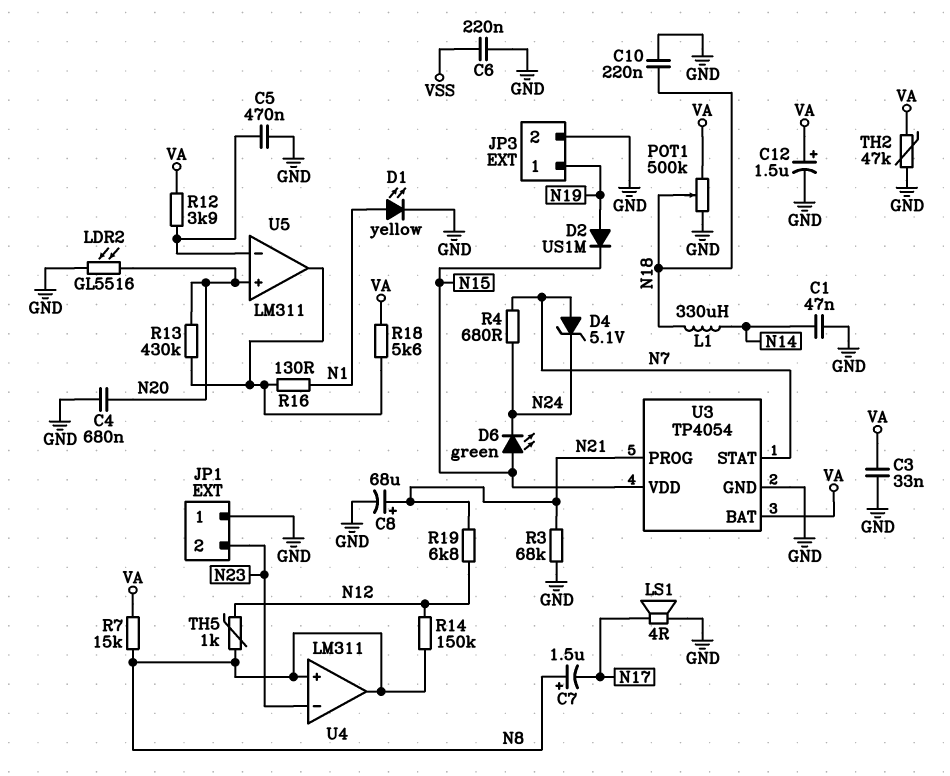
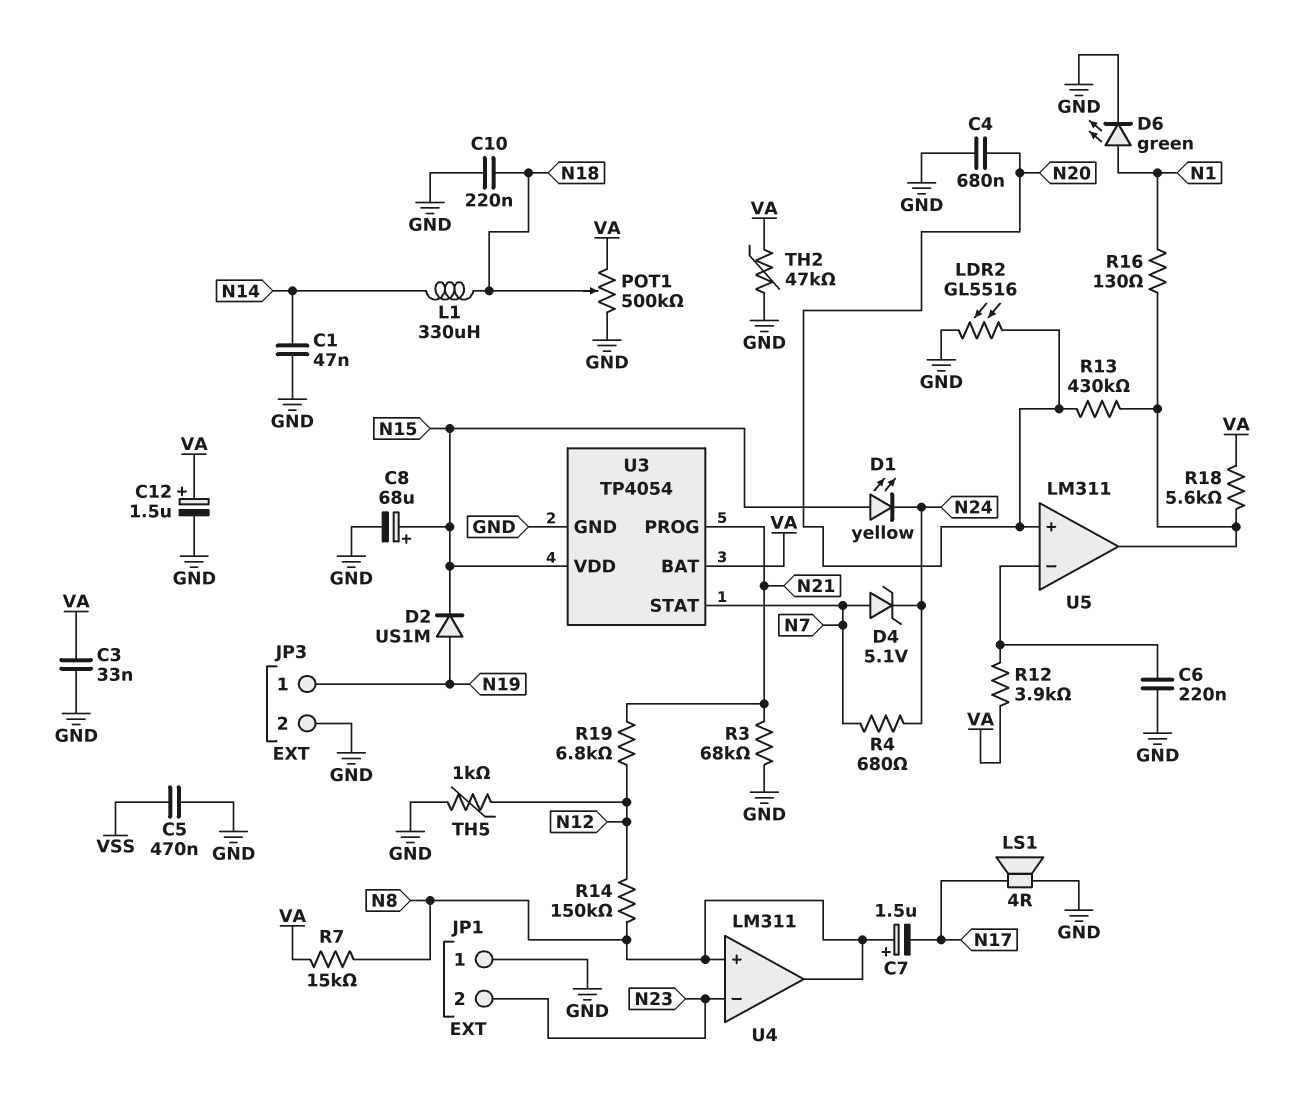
C5: 470nF (GND, U5/in-) -> 470nF (GND, VSS)
C6: 220nF (GND, VSS) -> 220nF (GND, U5/in-)
C8: 68uF (plus N21, minus GND) -> 68uF (plus N15, minus GND)
D1: LED yellow (A N1, K GND) -> LED yellow (A N15, K N24)
D6: LED green (A N15, K N24) -> LED green (A N1, K GND)
TH5: 1k (N8, N12) -> 1k (GND, N12)

